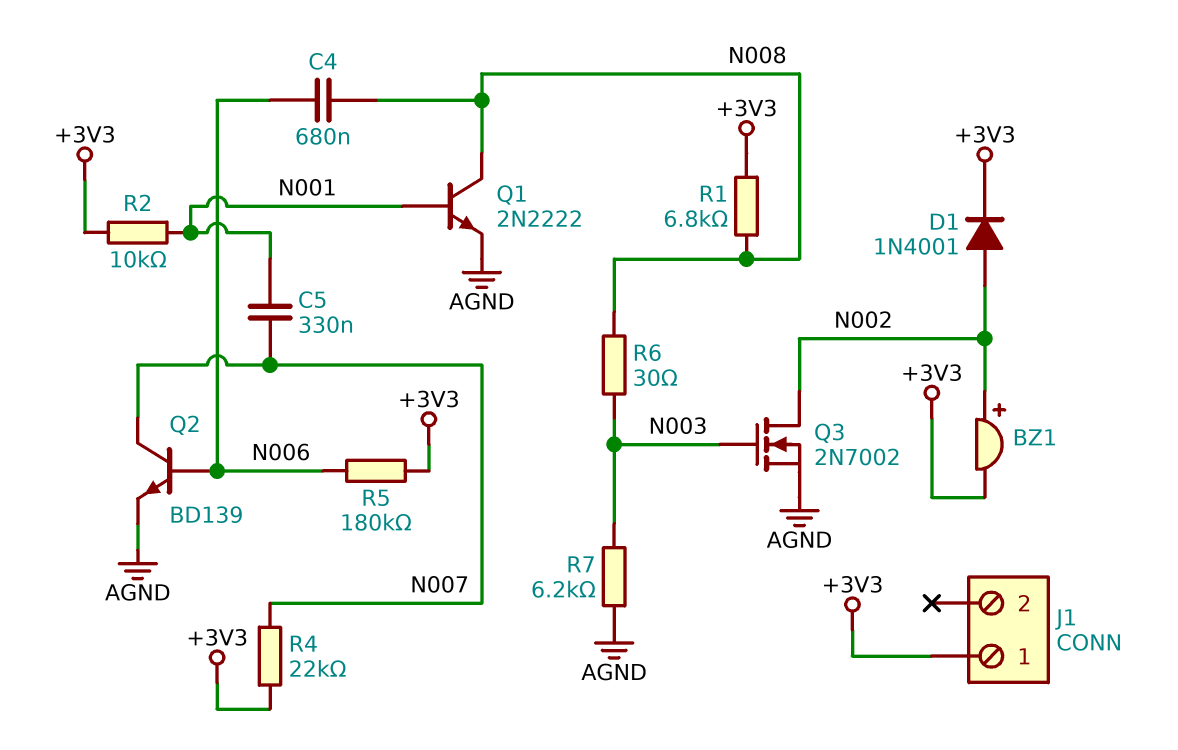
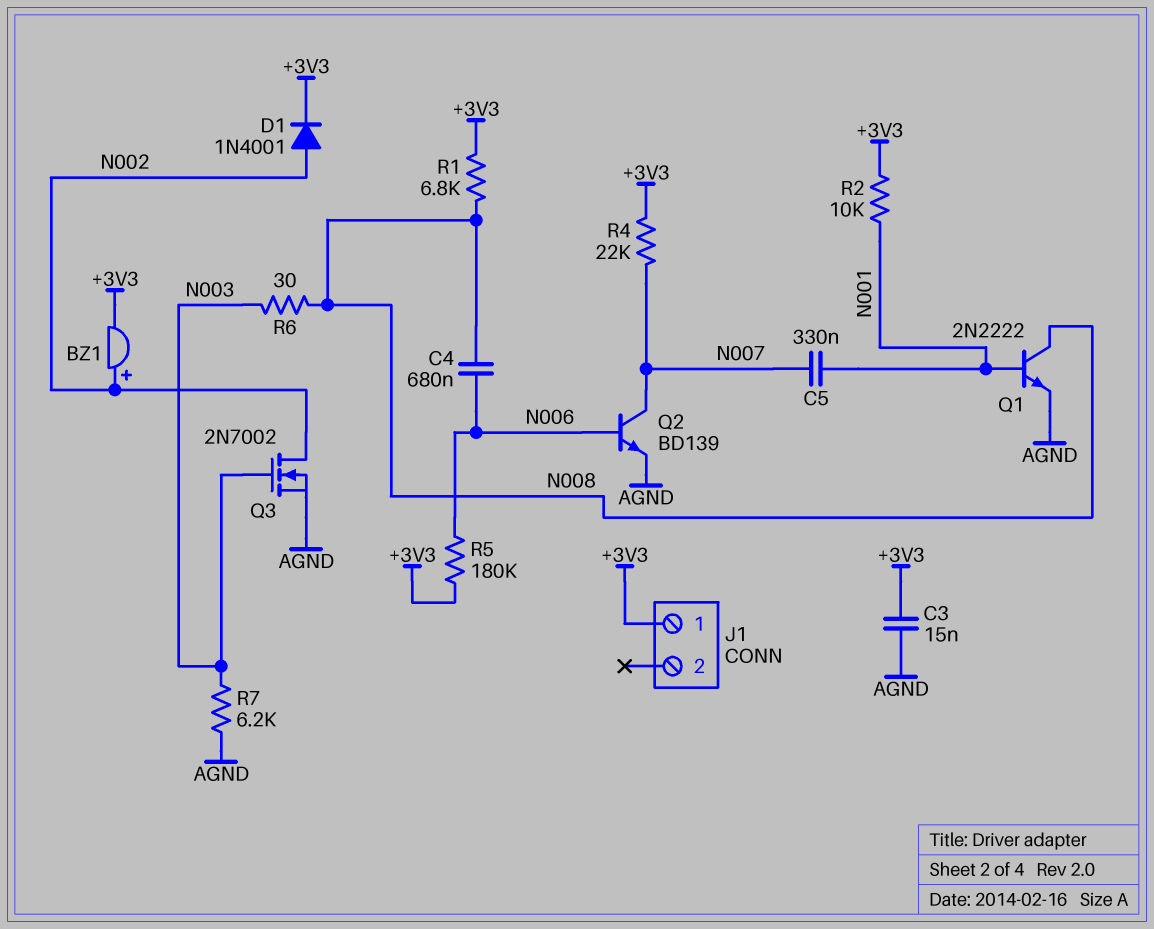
C3: none -> 15nF (+3V3, AGND)

